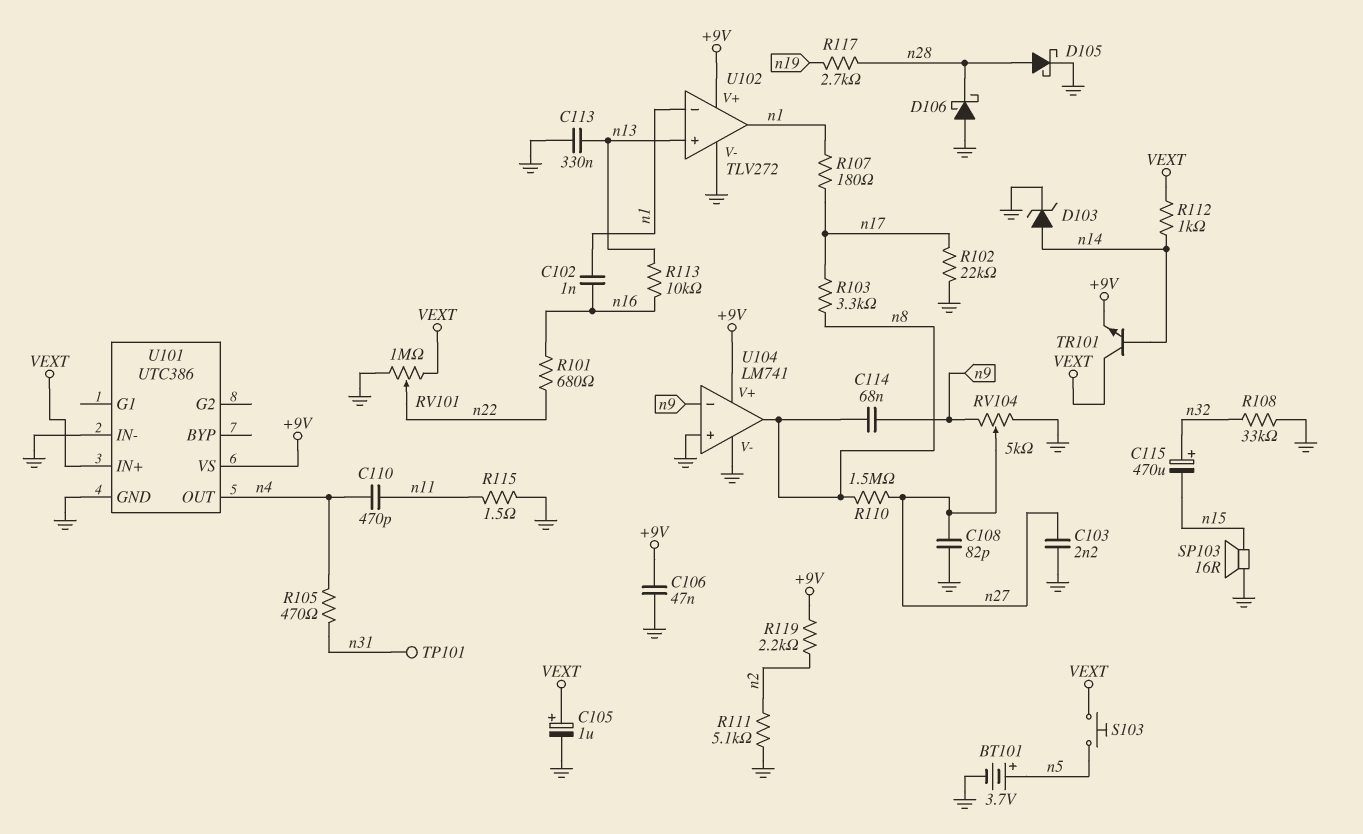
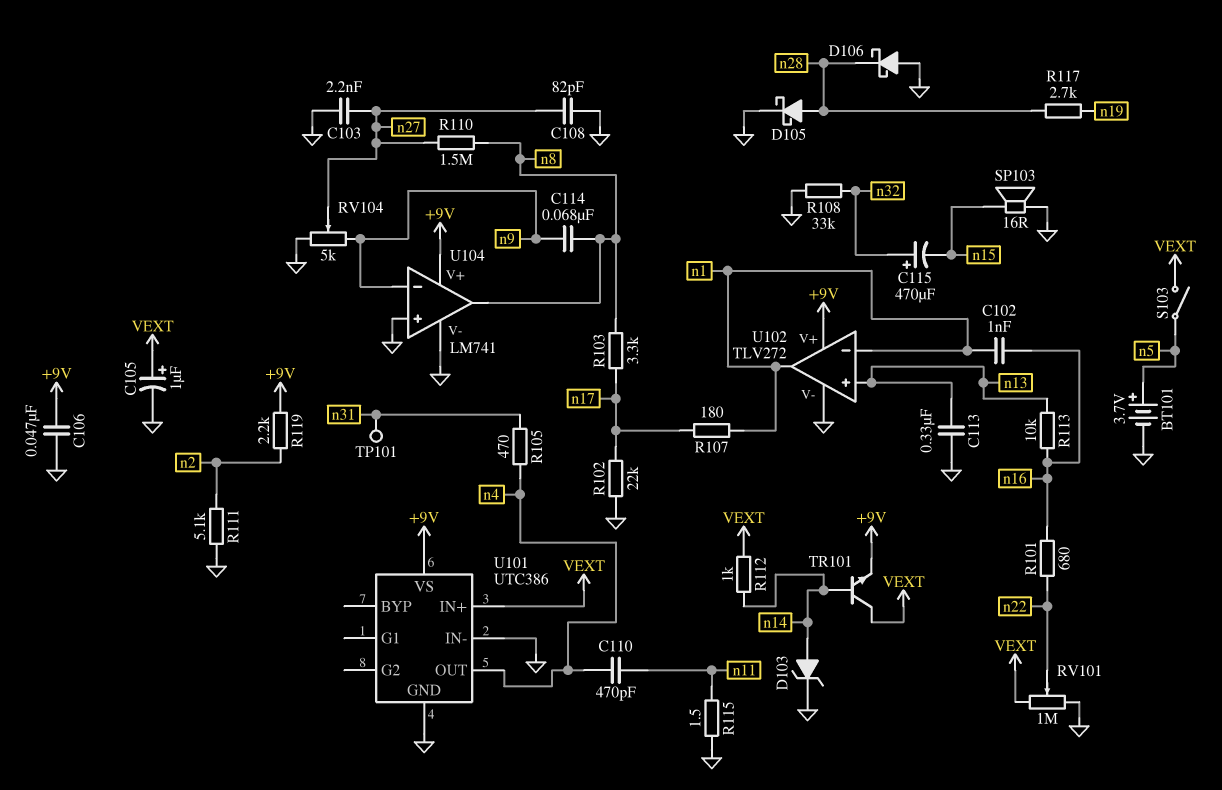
S103: button (VEXT, n5) -> switch (VEXT, n5)

